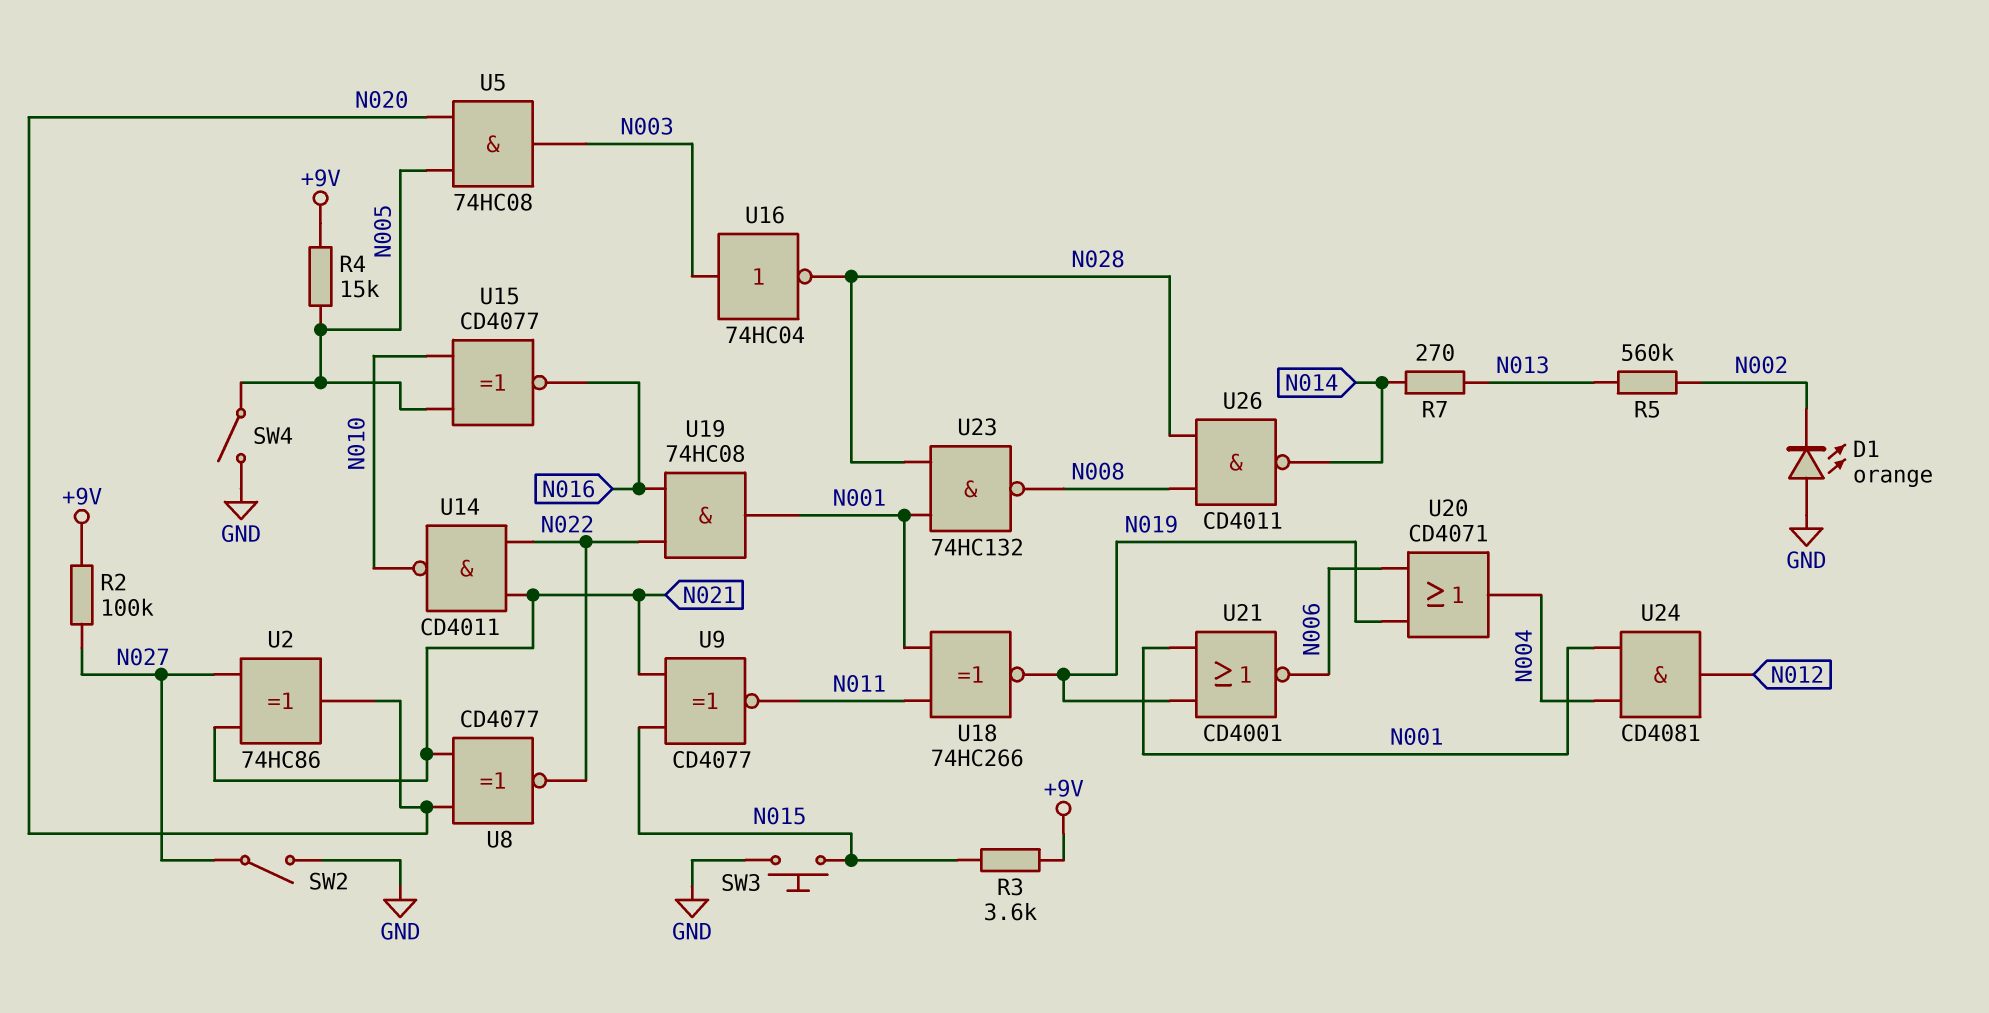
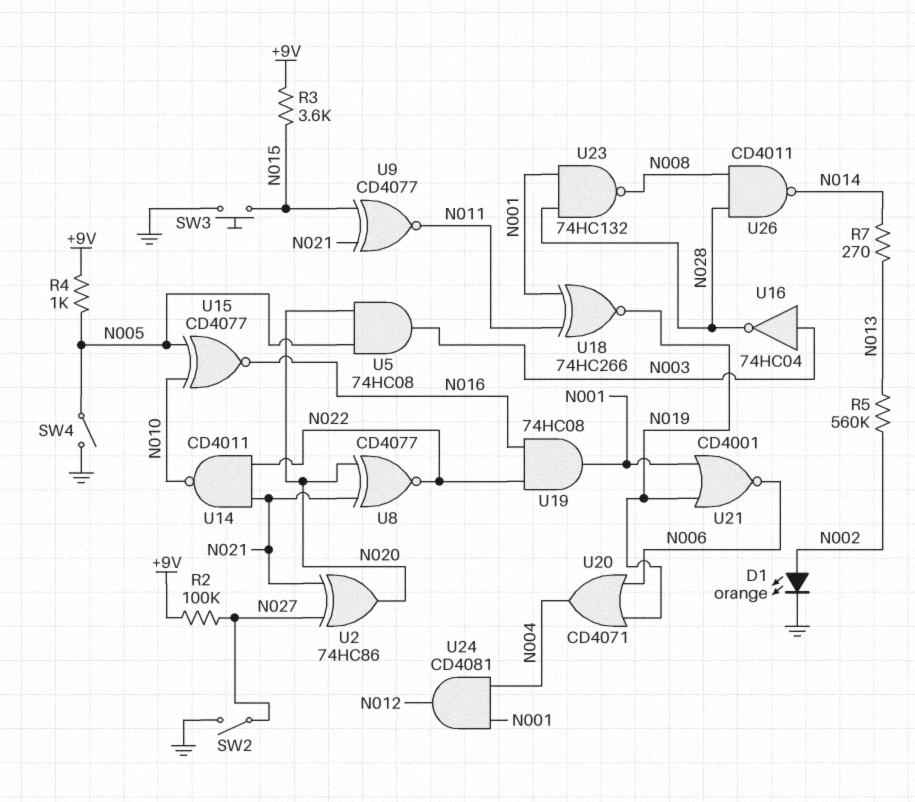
D1: LED orange (A GND, K N002) -> LED orange (A N002, K GND)
R4: 15k (+9V, N005) -> 1k (+9V, N005)

